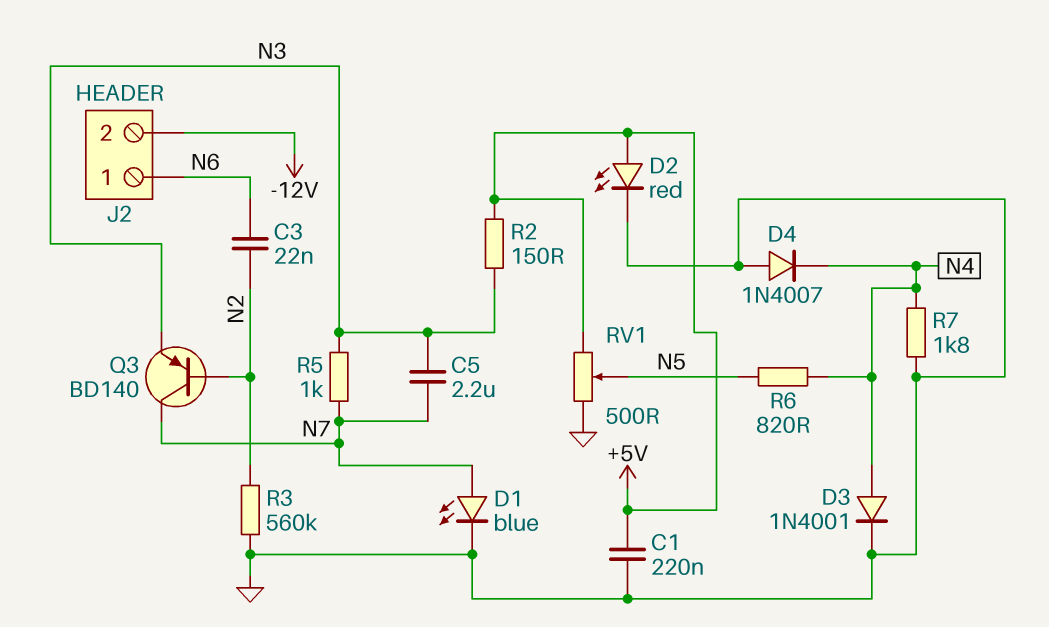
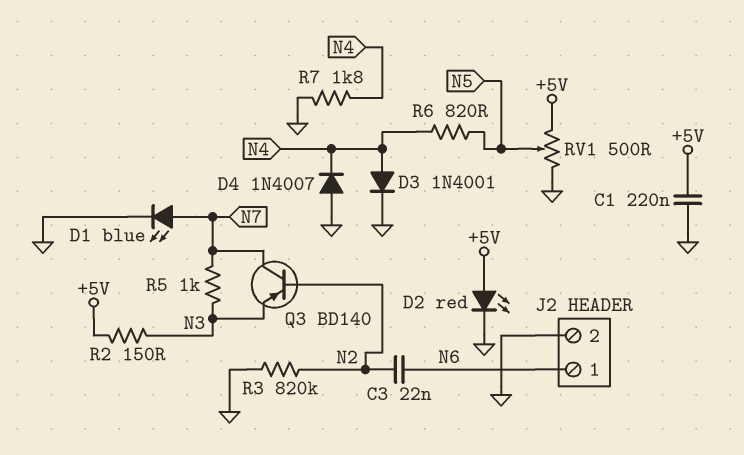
C5: 2.2uF (N3, N7) -> none
J2 pin 2: -12V -> GND
R3: 560k (GND, N2) -> 820k (GND, N2)

